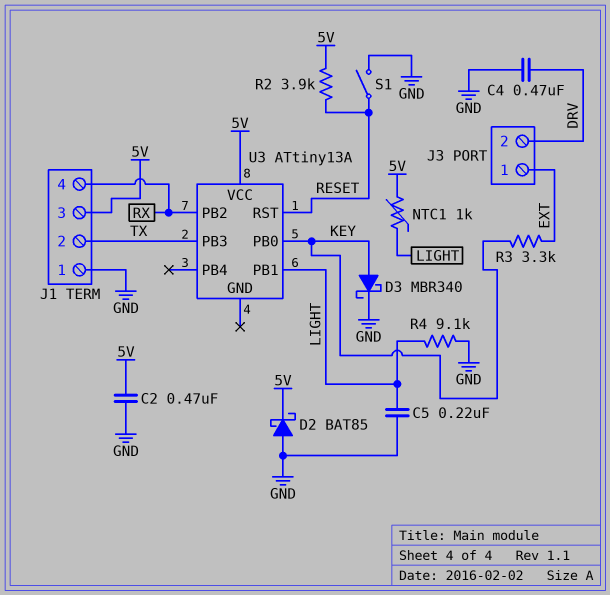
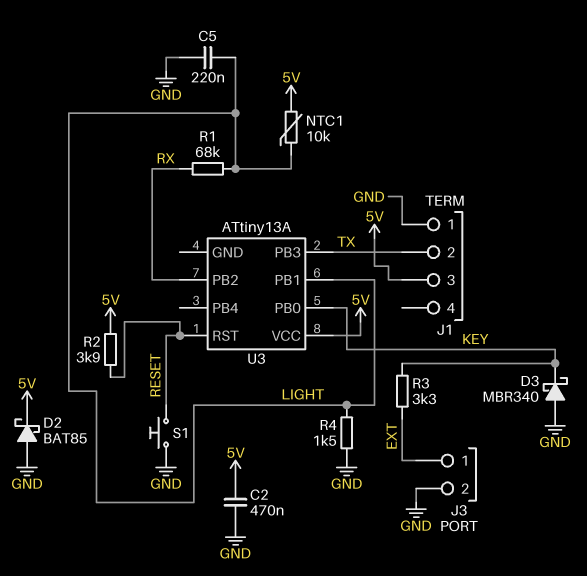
C4: 470nF (DRV, GND) -> none
D3: schottky MBR340 (A KEY, K GND) -> schottky MBR340 (A GND, K KEY)
J1 pin 4: RX -> none
J3 pin 2: DRV -> GND
NTC1: 1k (5V, LIGHT) -> 10k (5V, LIGHT)
R1: none -> 68k (LIGHT, RX)
R4: 9.1k (GND, LIGHT) -> 1.5k (GND, LIGHT)
S1: switch (GND, RESET) -> button (GND, RESET)

